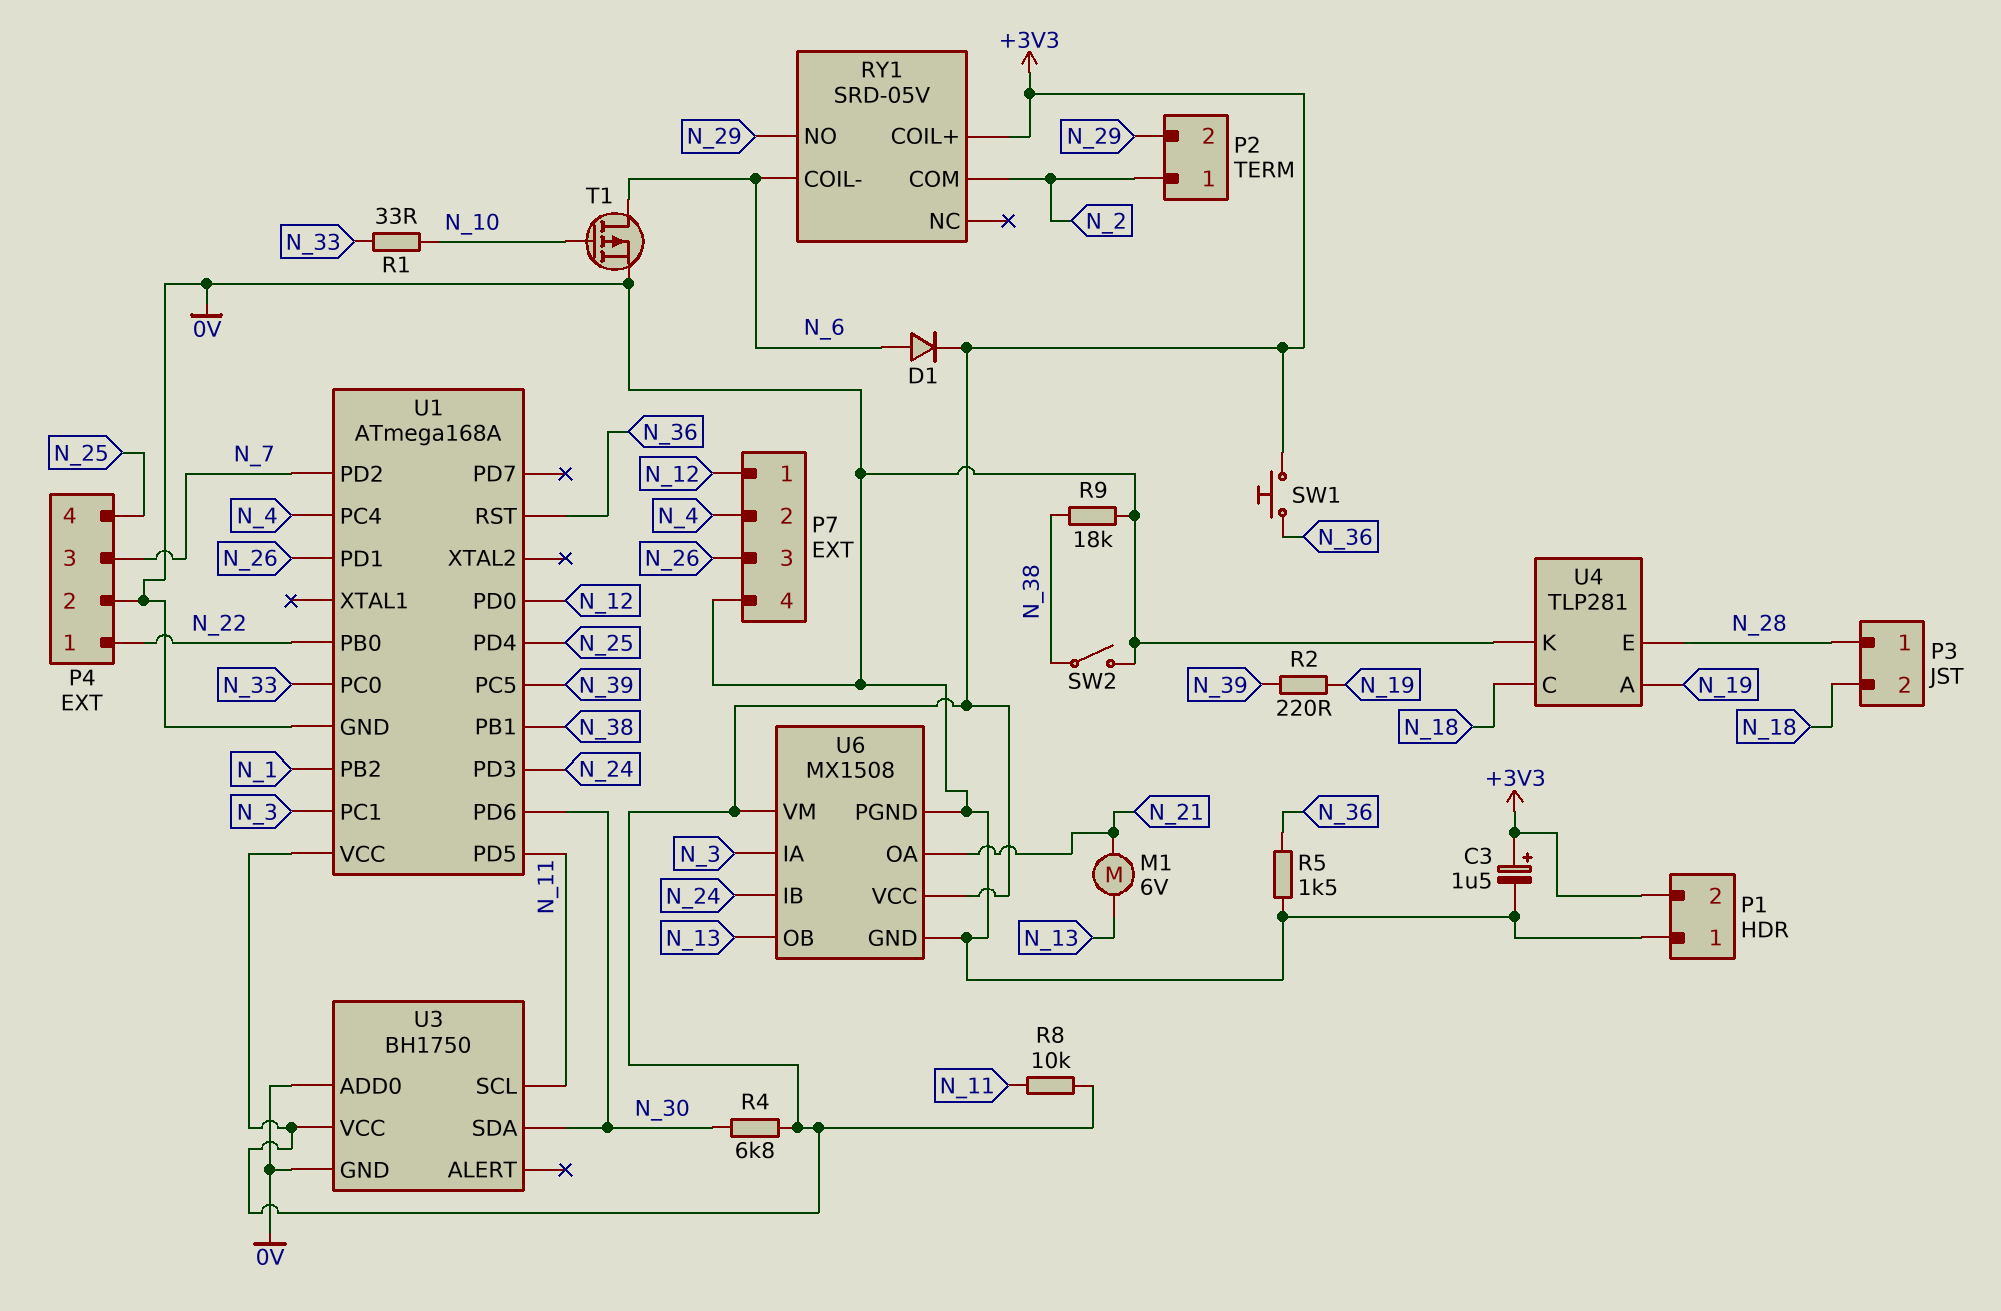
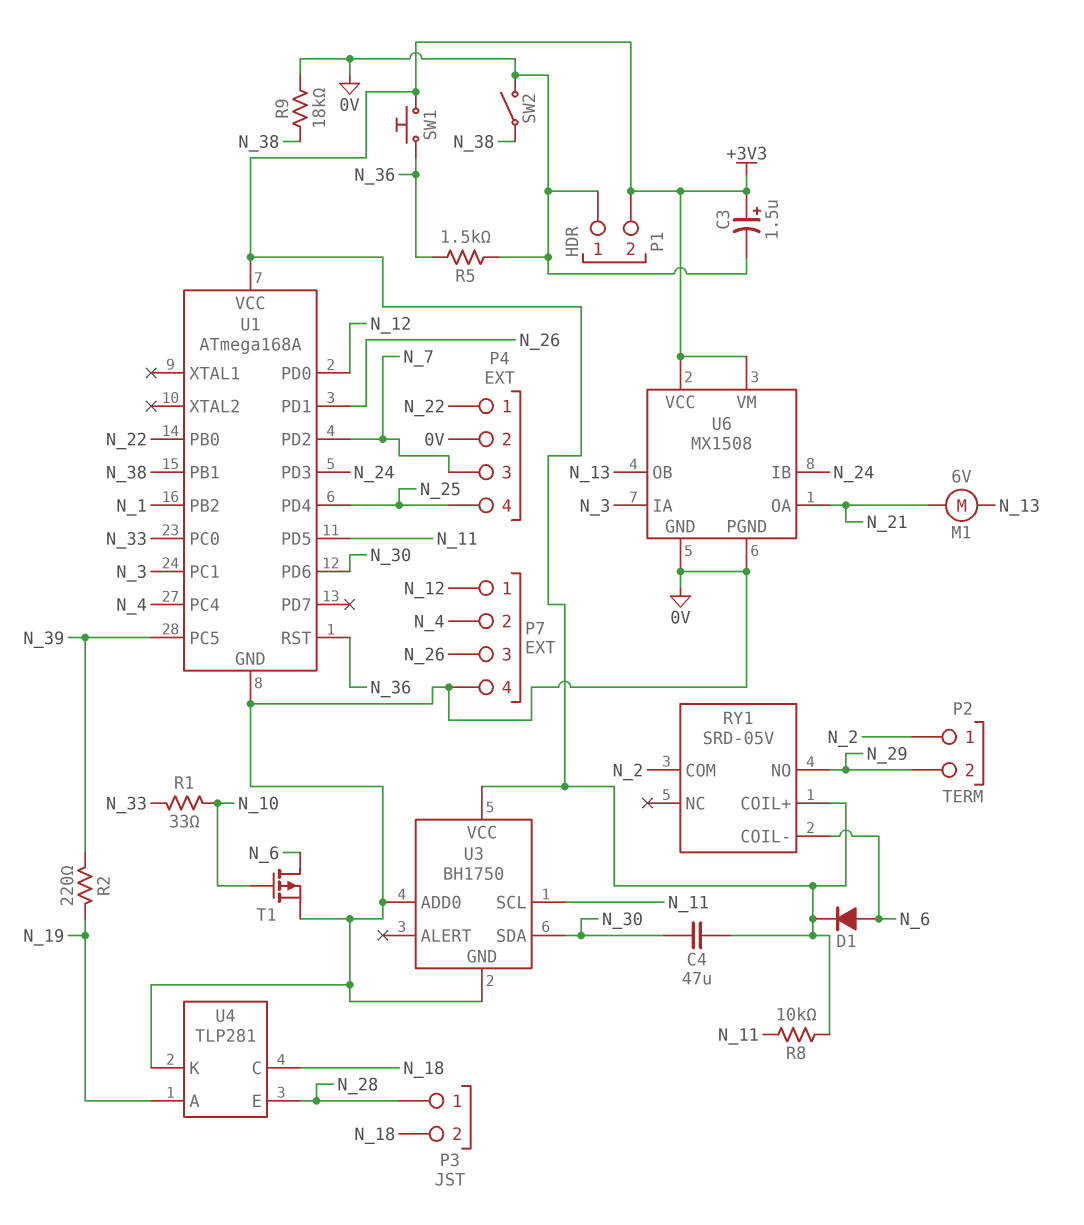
C4: none -> 47uF (+3V3, N_30)
R4: 6.8k (+3V3, N_30) -> none

